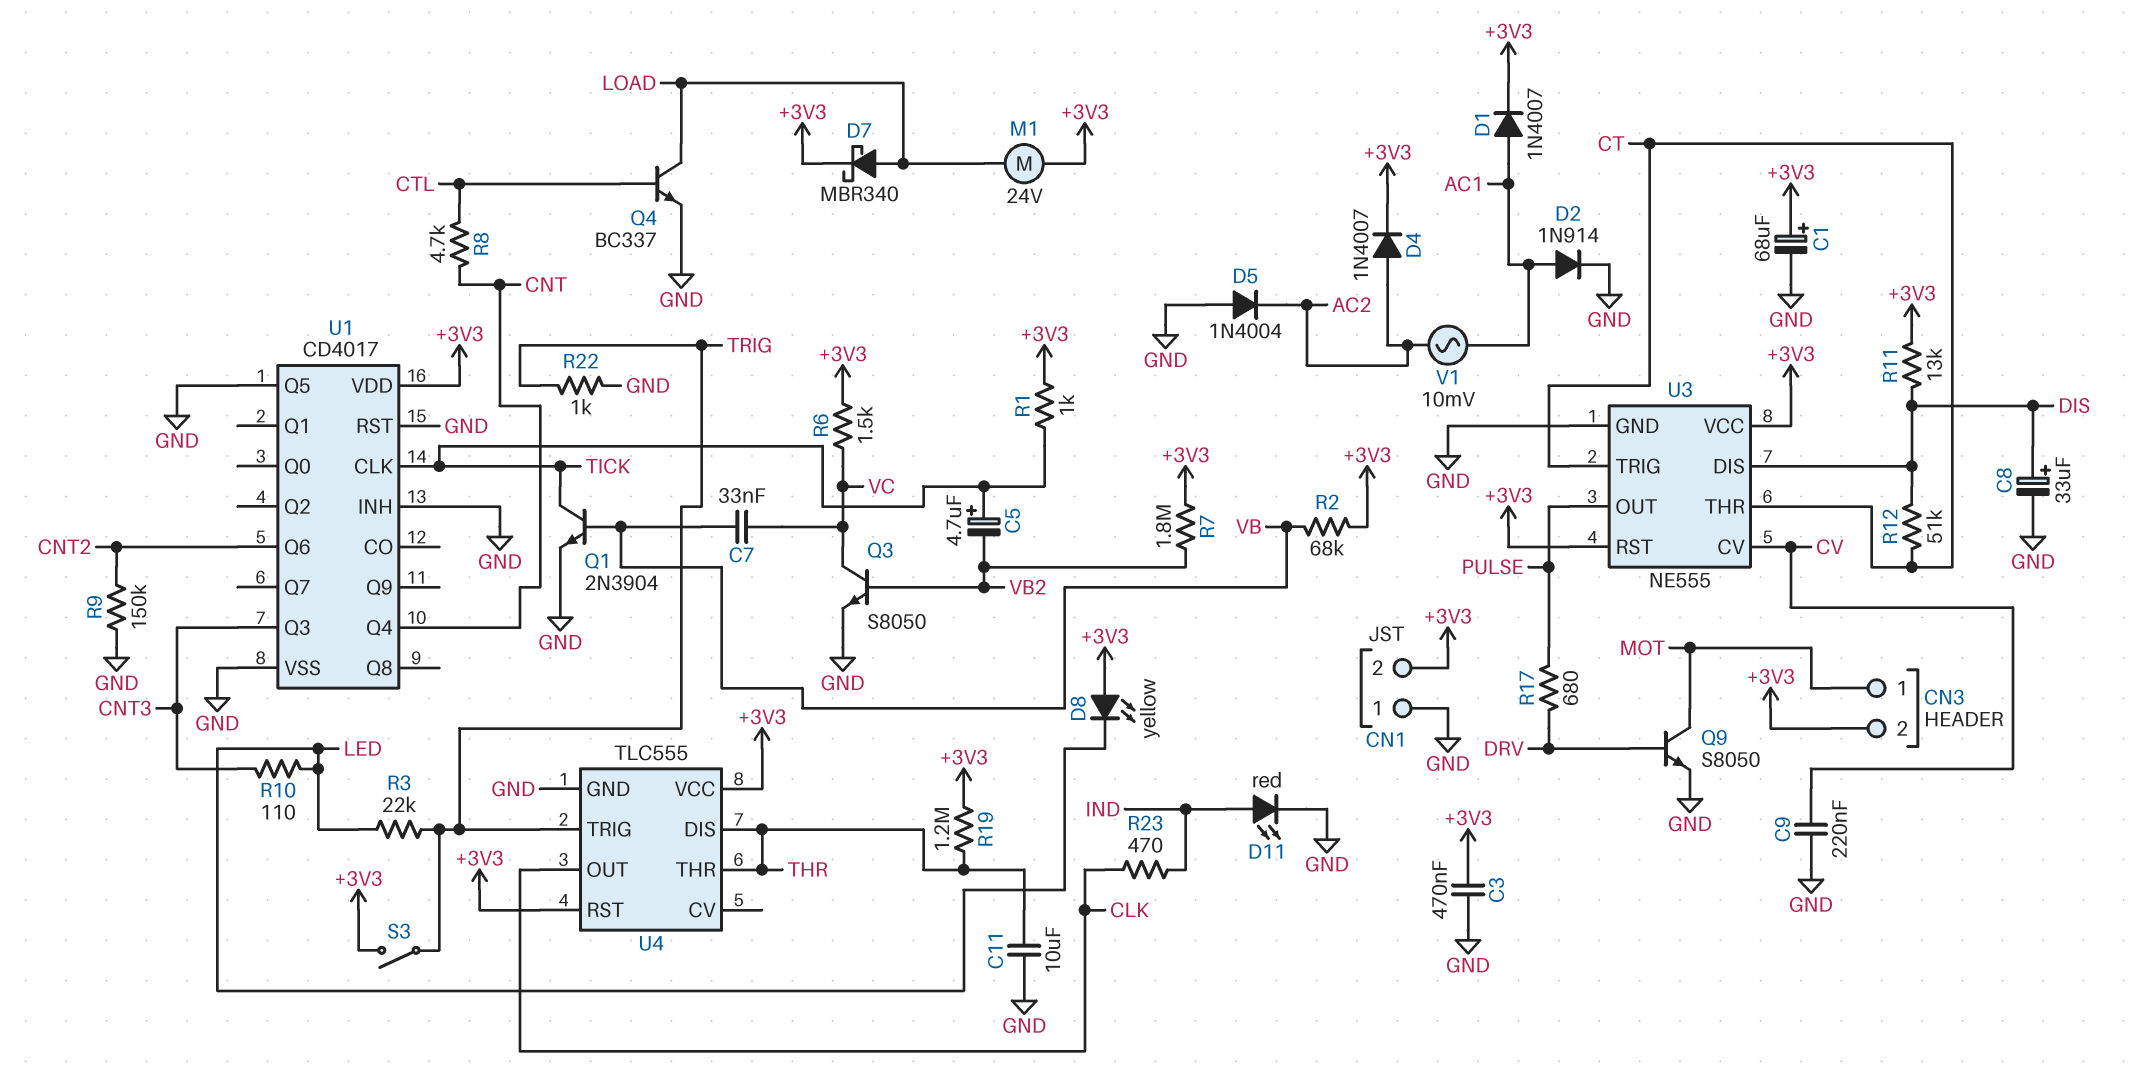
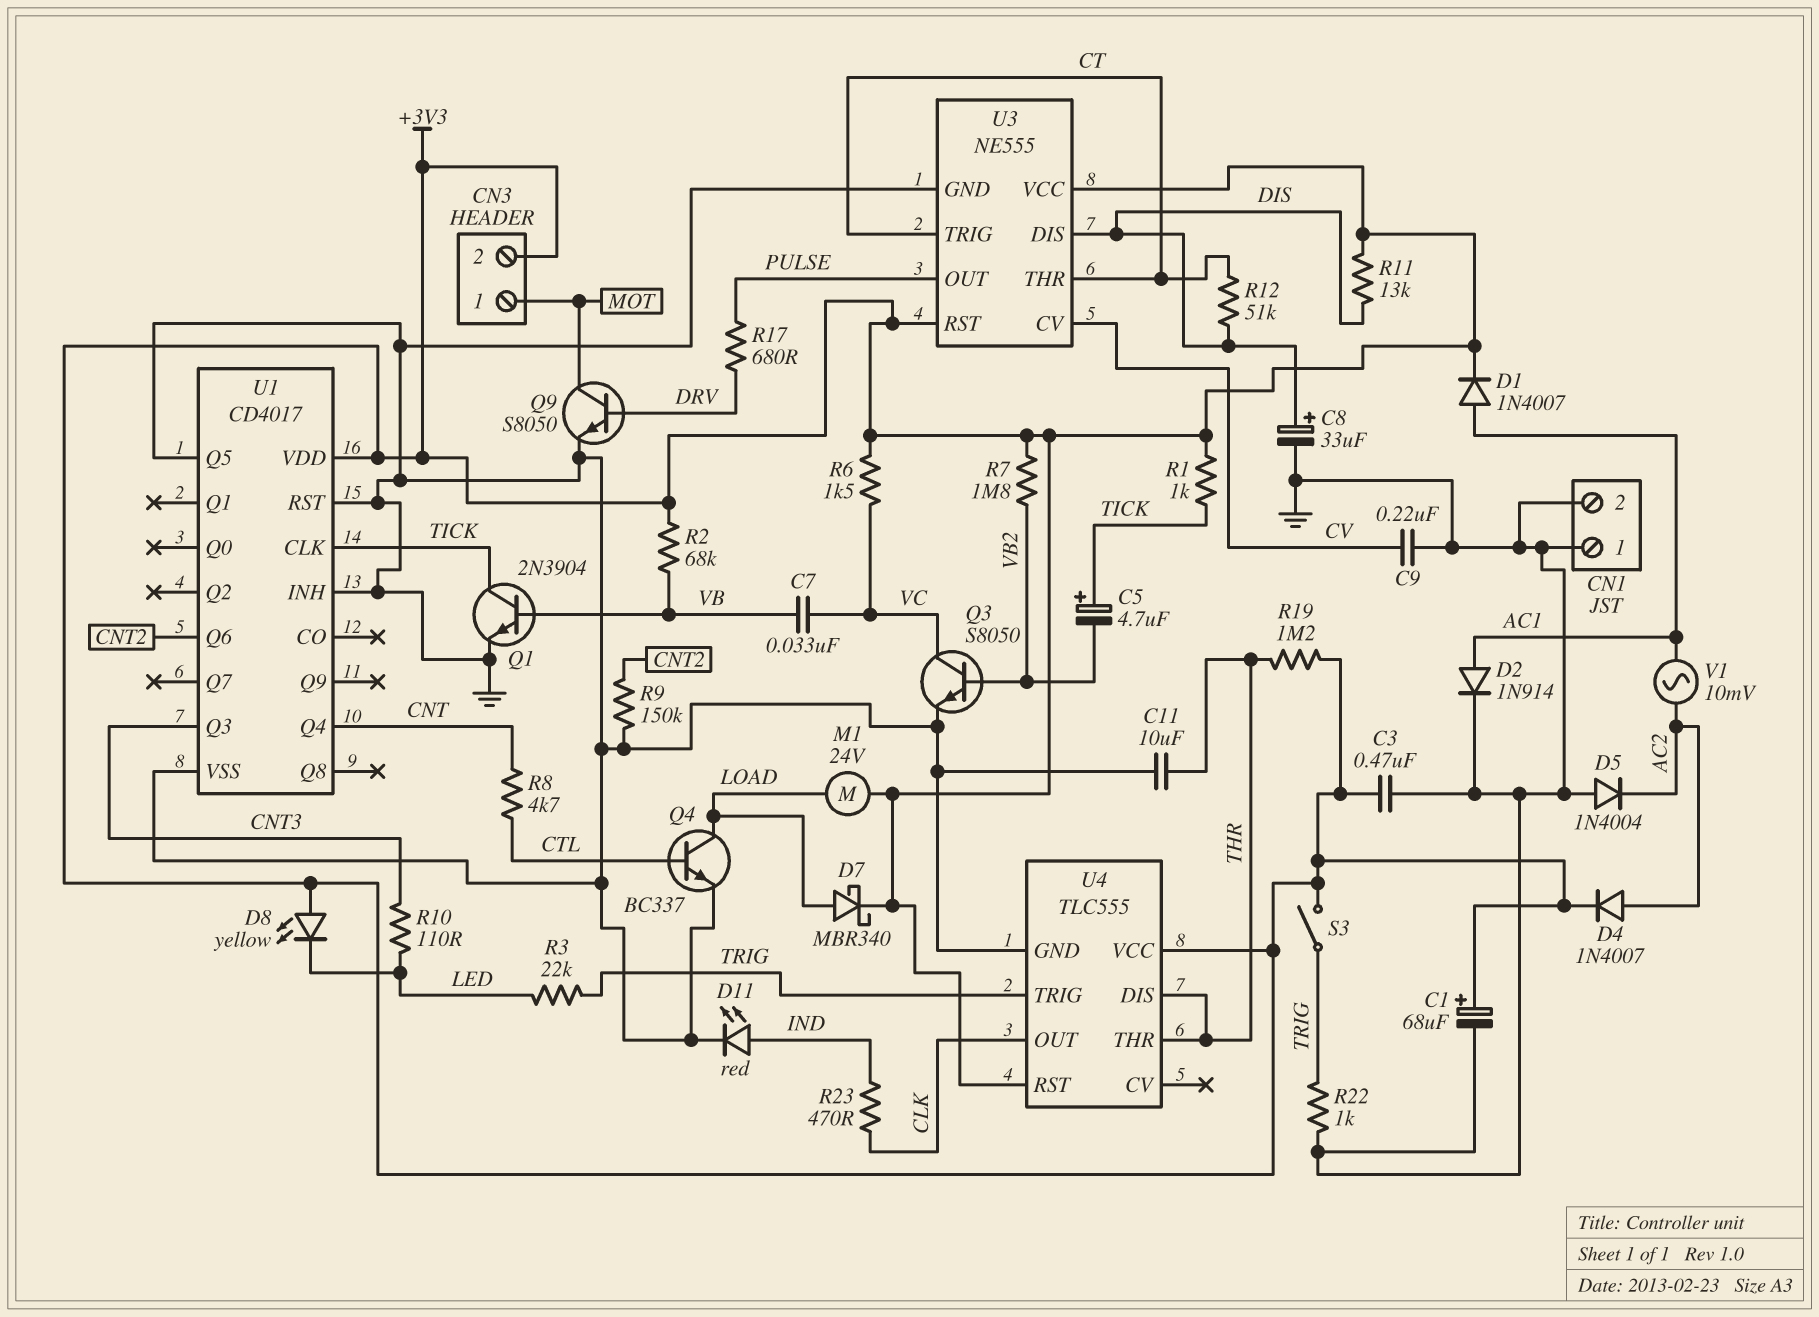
CN1 pin 2: +3V3 -> GND

